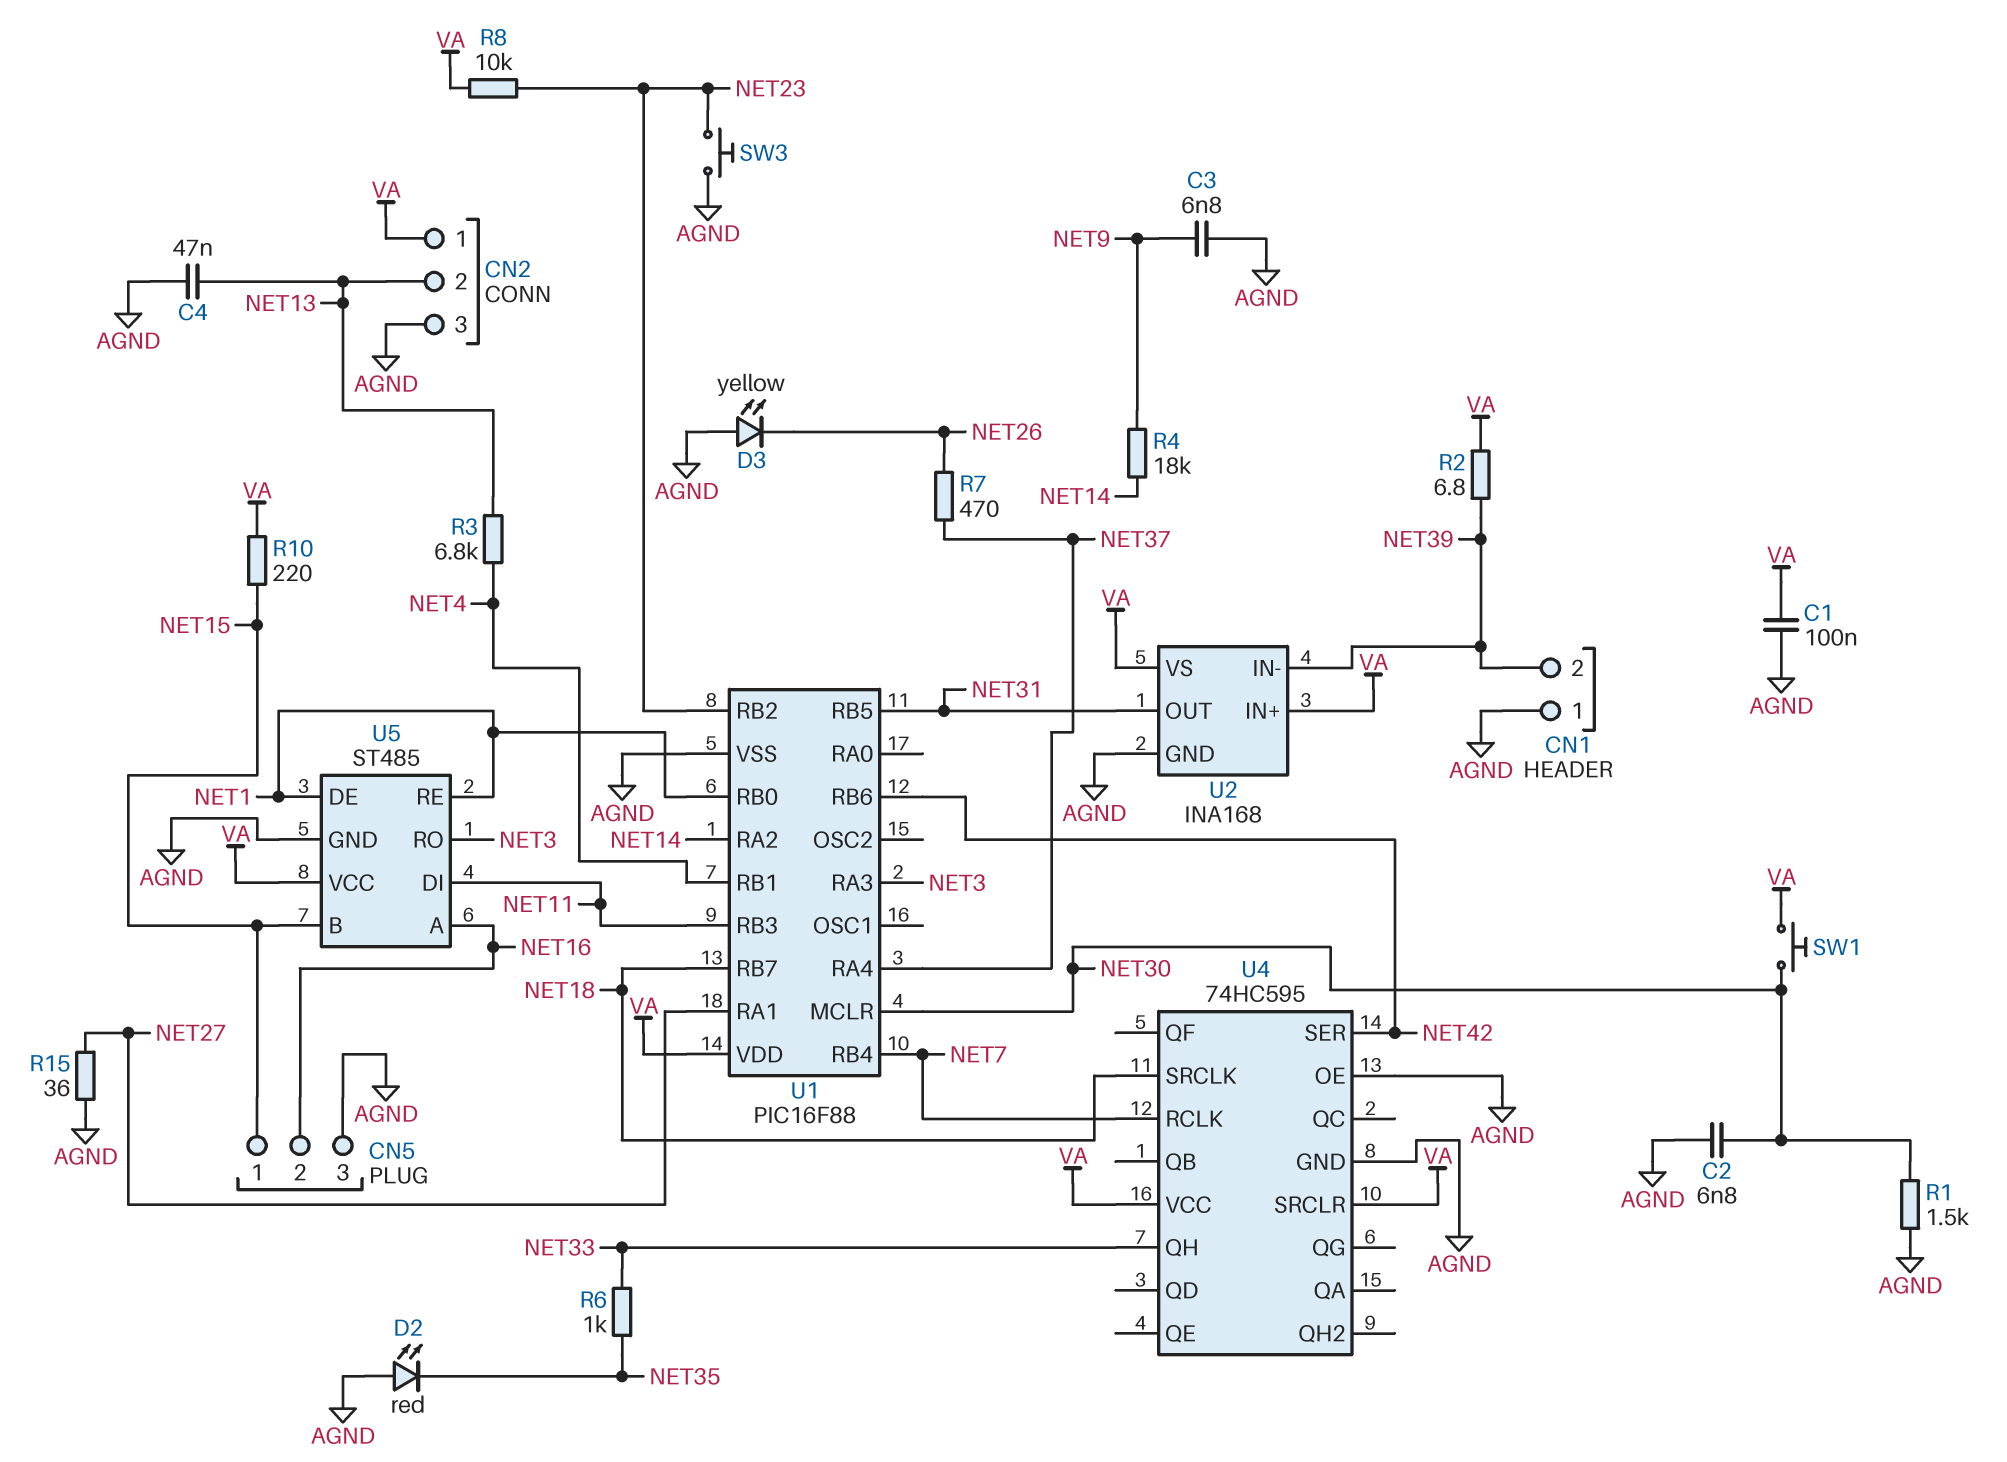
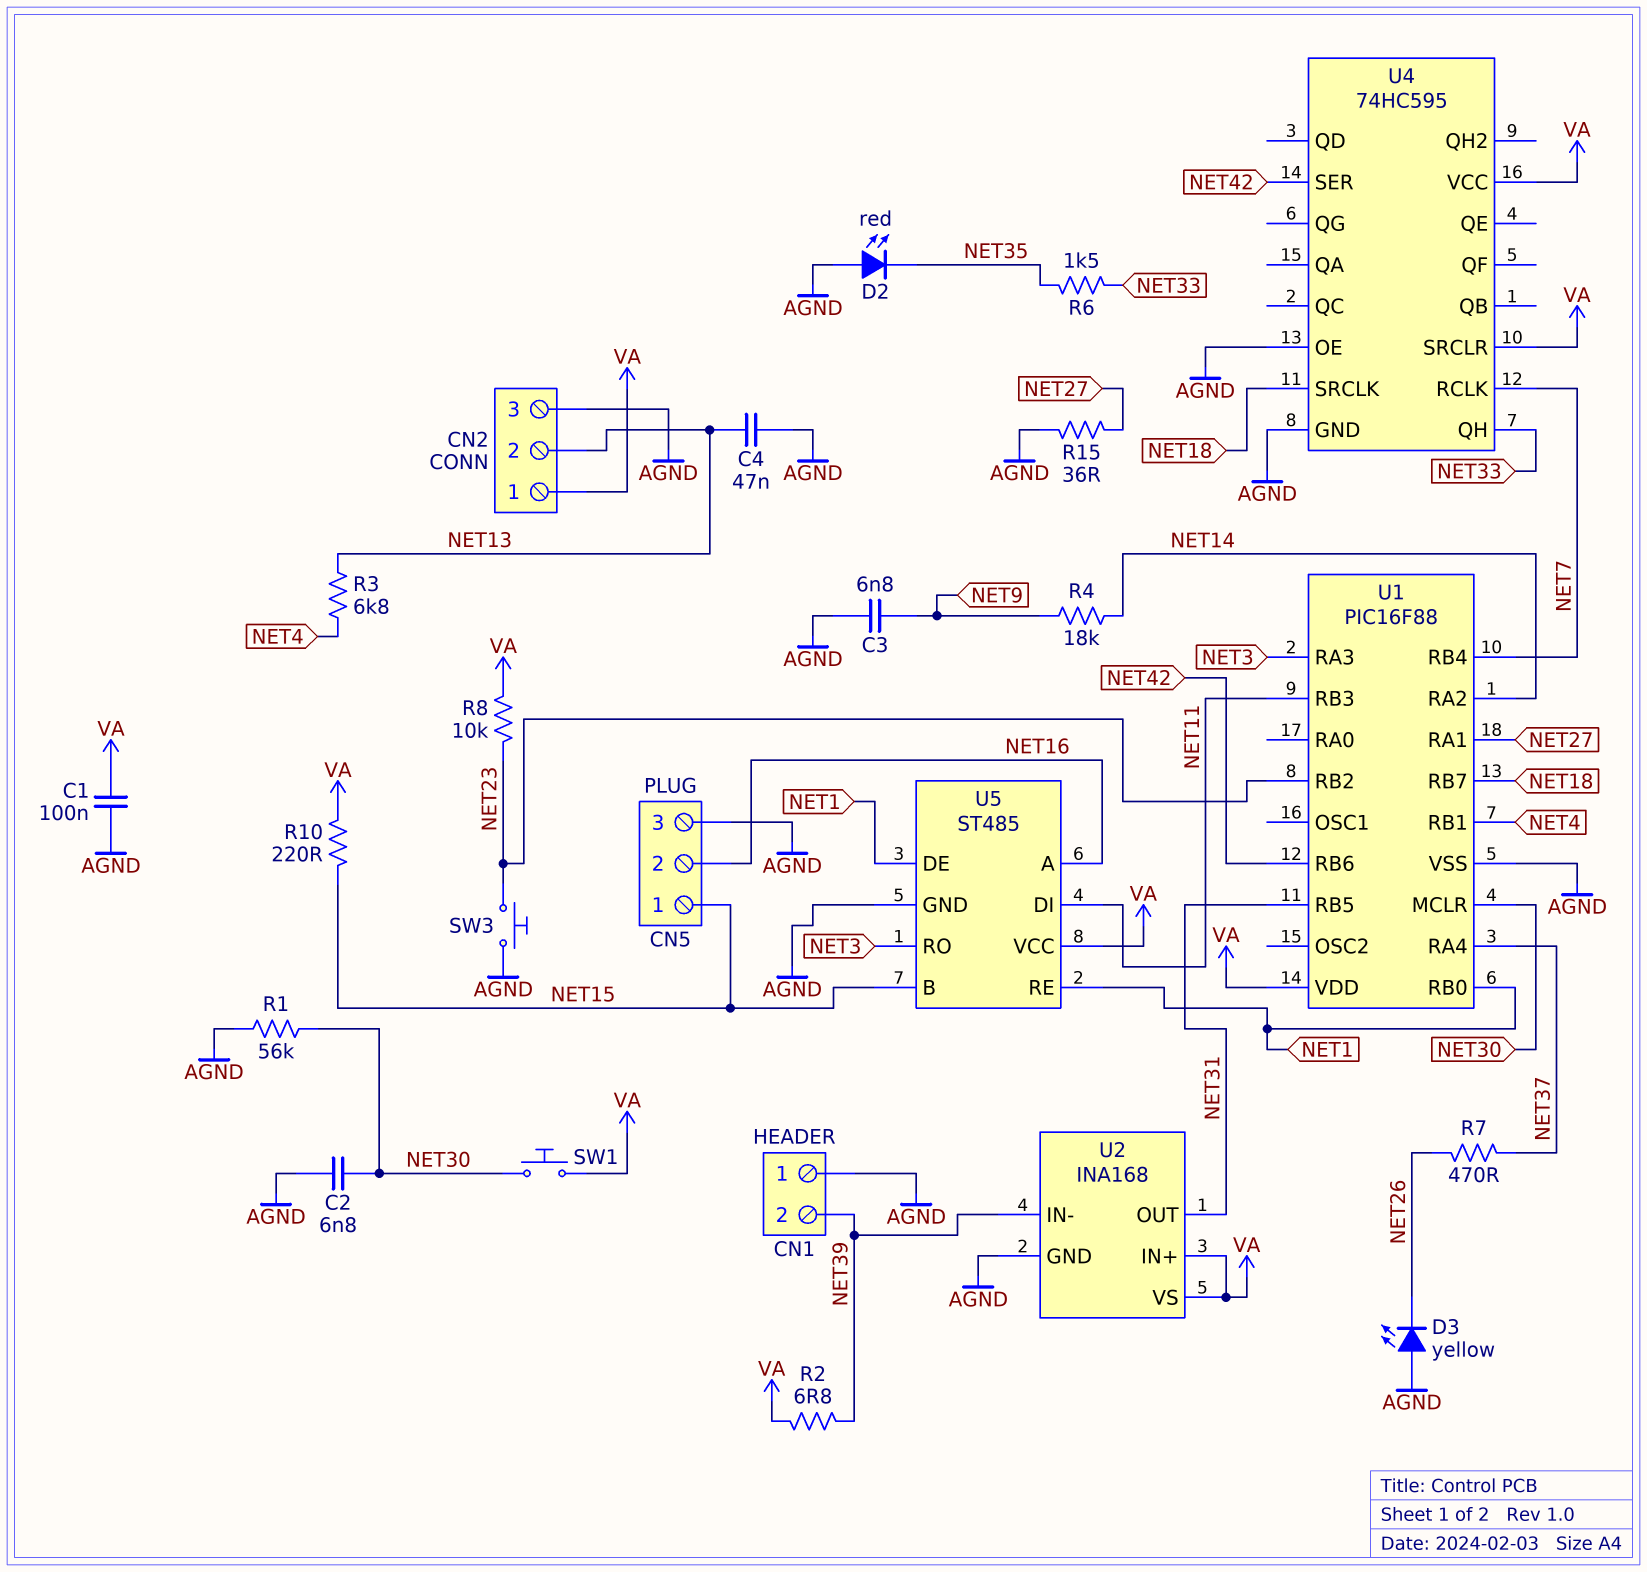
R1: 1.5k (AGND, NET30) -> 56k (AGND, NET30)
R6: 1k (NET33, NET35) -> 1.5k (NET33, NET35)

